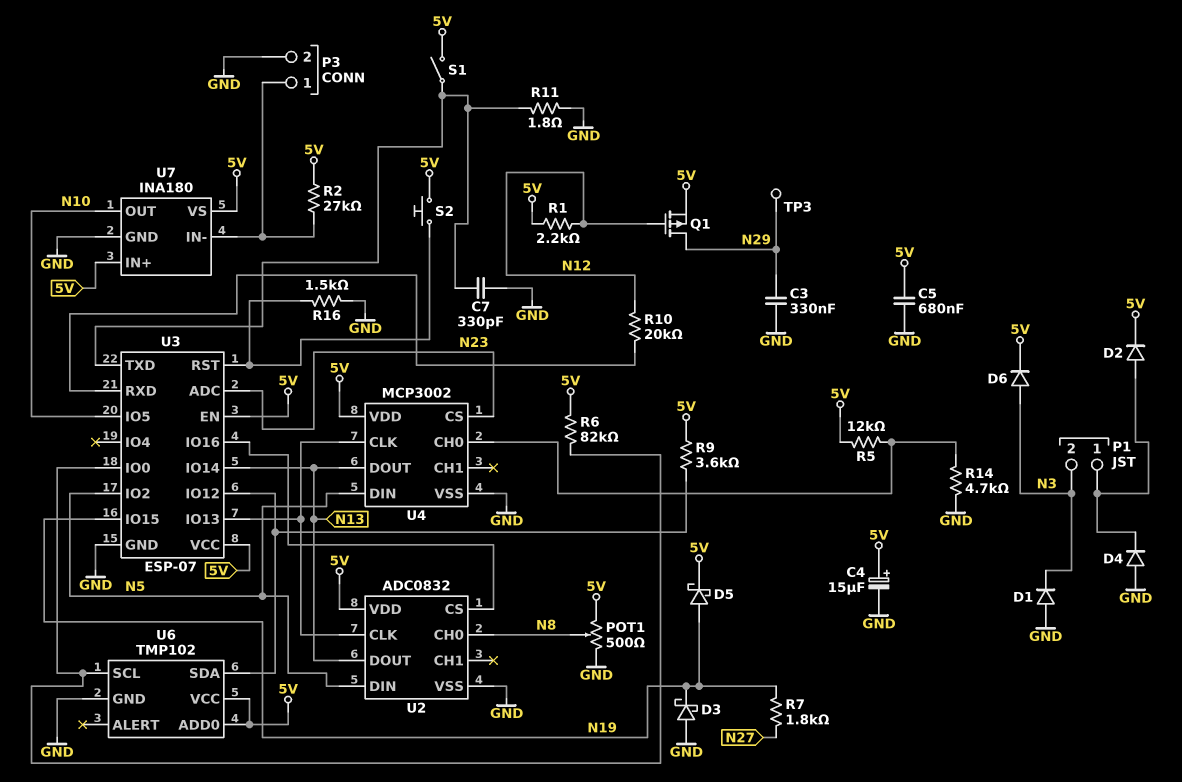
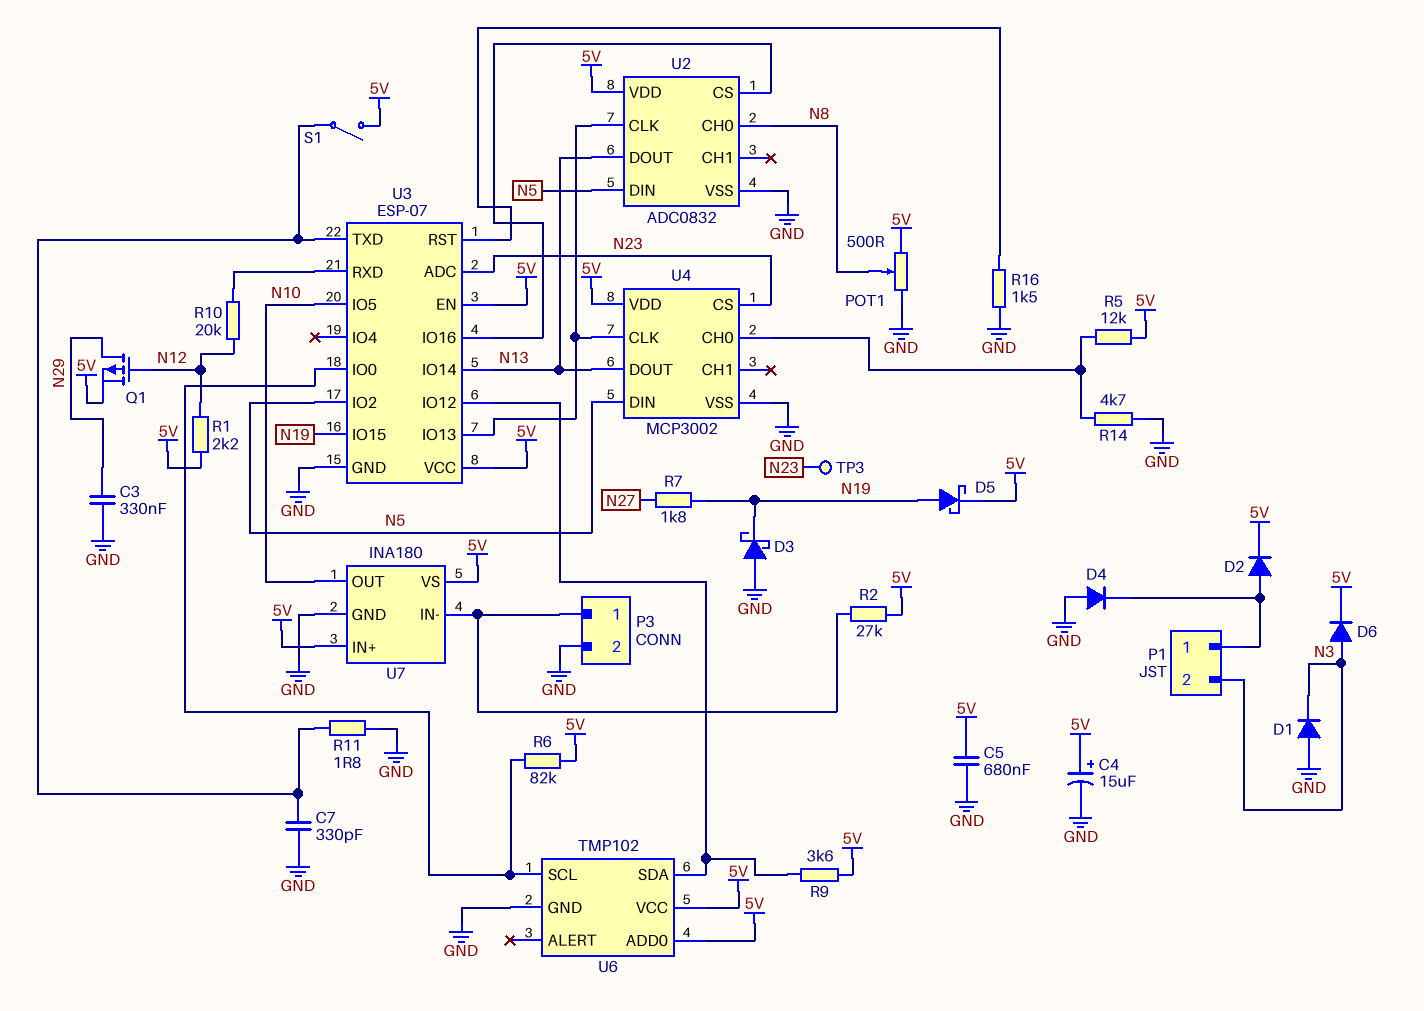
S2: button (5V, U3/RST) -> none
TP3: test point (N29) -> test point (N23)

